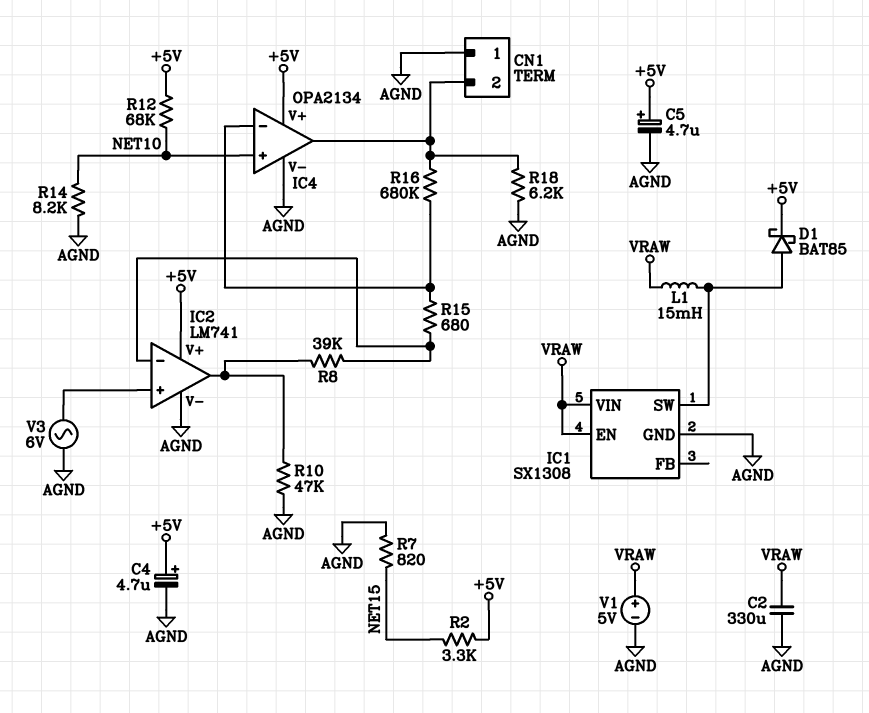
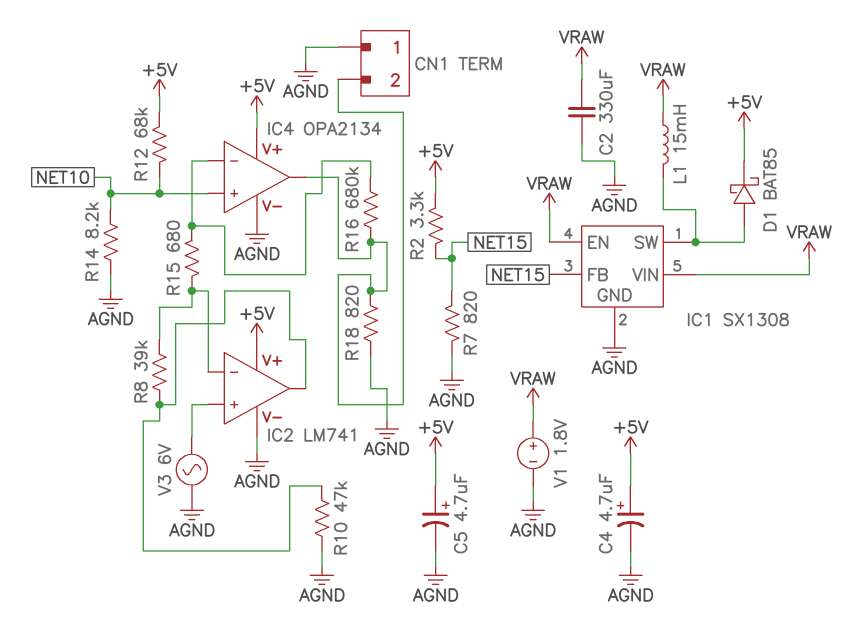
IC1 pin FB: none -> NET15
R18: 6.2k (AGND, CN1/2) -> 820 (AGND, CN1/2)
V1: 5V (plus VRAW, minus AGND) -> 1.8V (plus VRAW, minus AGND)

